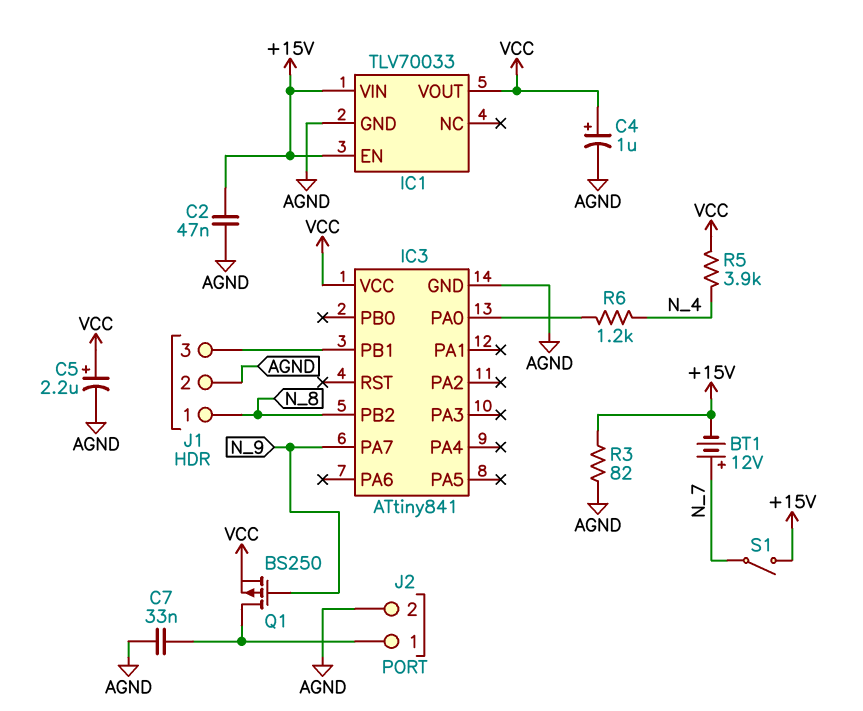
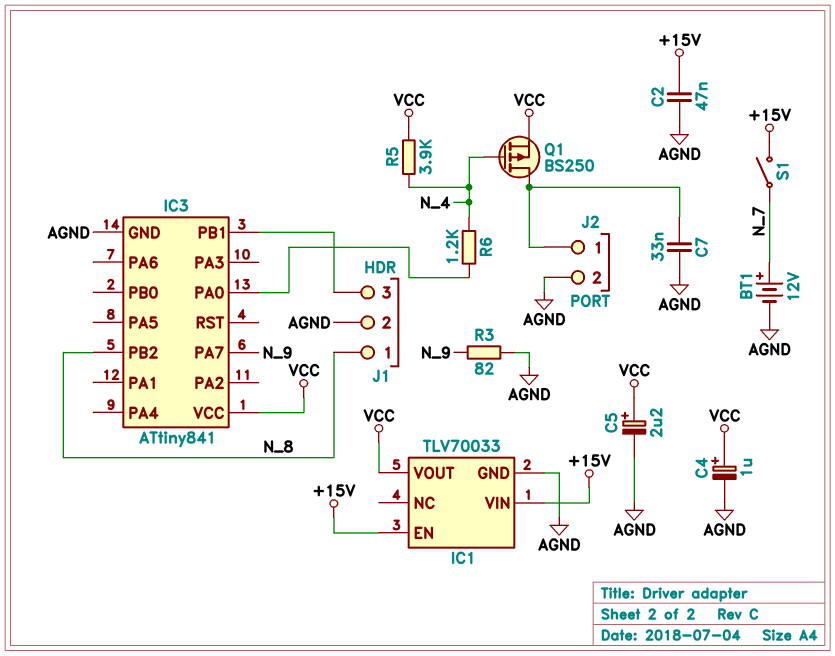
BT1: 12V (plus N_7, minus +15V) -> 12V (plus N_7, minus AGND)
Q1: PMOS BS250 (G N_9, D J2/1, S VCC) -> PMOS BS250 (G N_4, D J2/1, S VCC)
R3: 82 (+15V, AGND) -> 82 (AGND, N_9)

